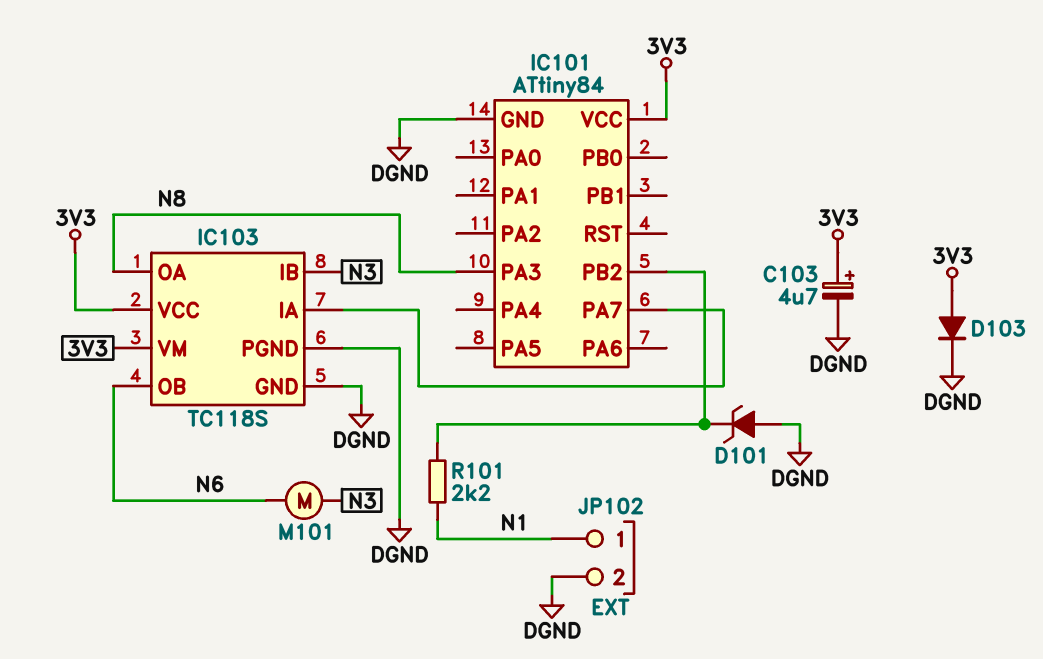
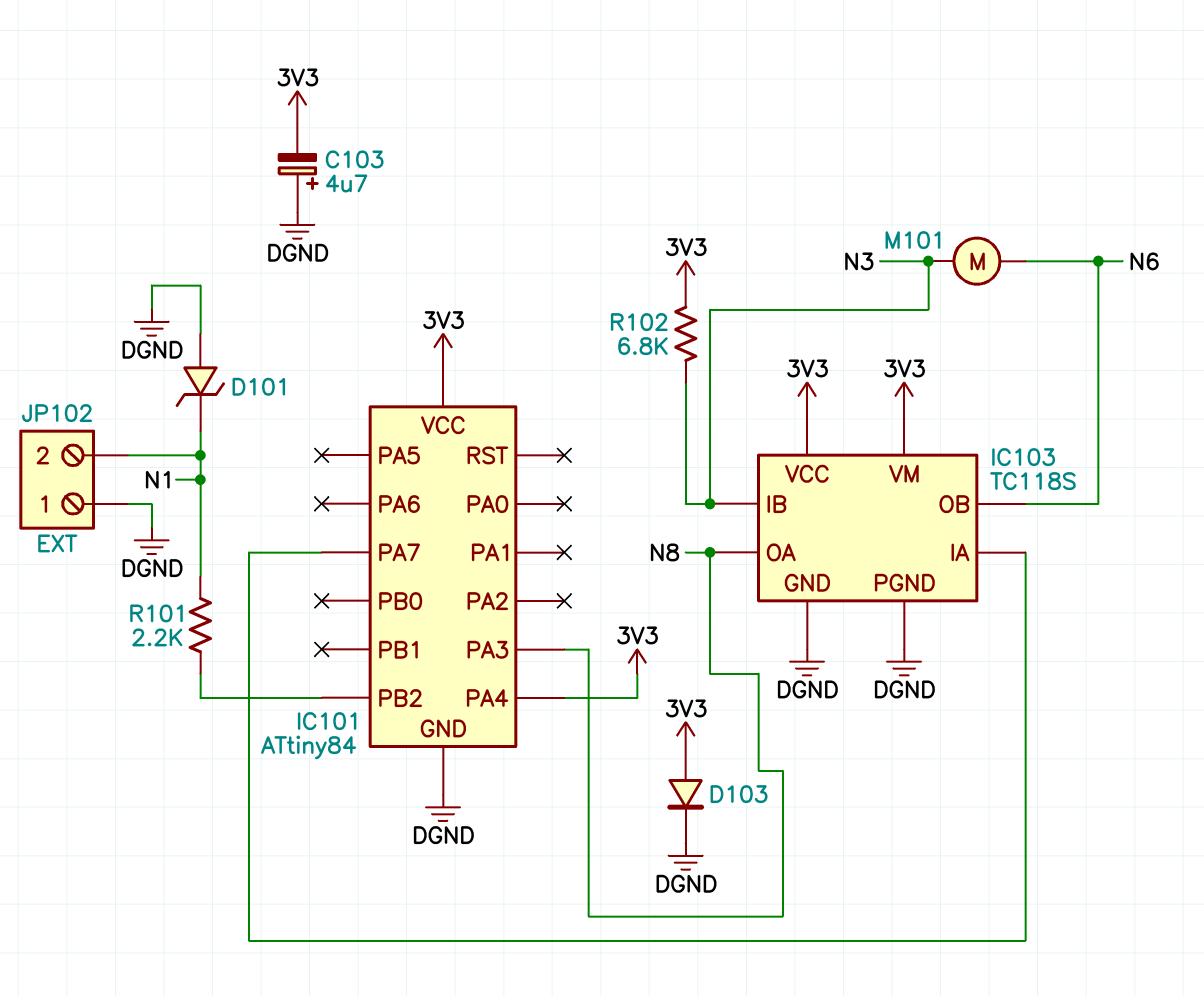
C103: 4.7uF (plus 3V3, minus DGND) -> 4.7uF (plus DGND, minus 3V3)
D101: zener (A DGND, K IC101/PB2) -> zener (A DGND, K N1)
IC101 pin PA4: none -> 3V3
JP102 pin 1: N1 -> DGND
JP102 pin 2: DGND -> N1
R102: none -> 6.8k (3V3, N3)

